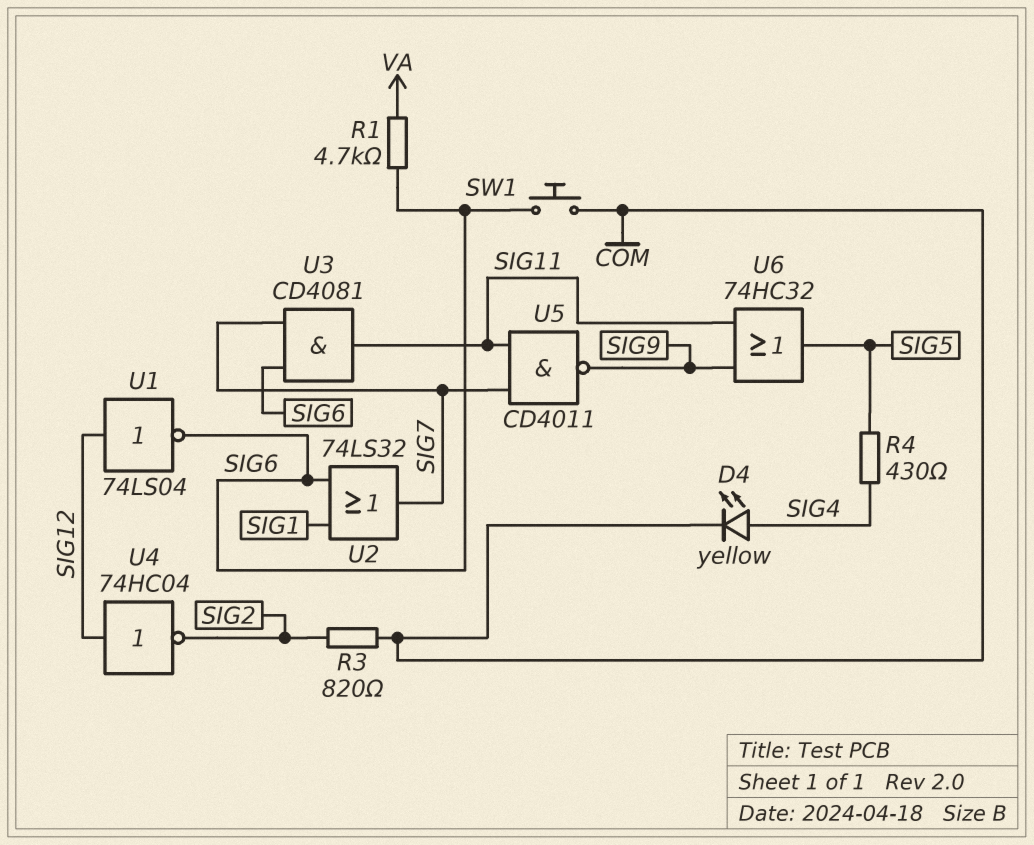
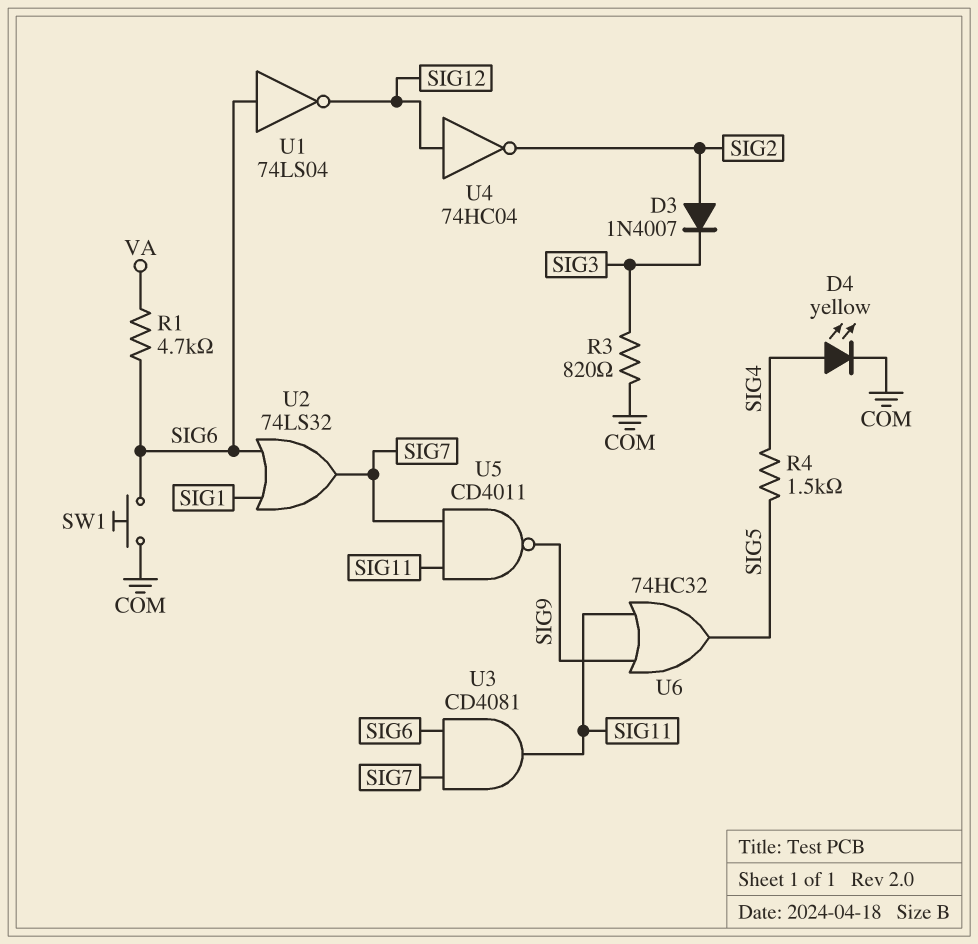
D3: none -> diode 1N4007 (A SIG2, K SIG3)
R3: 820 (COM, SIG2) -> 820 (COM, SIG3)
R4: 430 (SIG4, SIG5) -> 1.5k (SIG4, SIG5)
U1: NOT 74LS04 (in SIG12, out SIG6) -> NOT 74LS04 (in SIG6, out SIG12)

